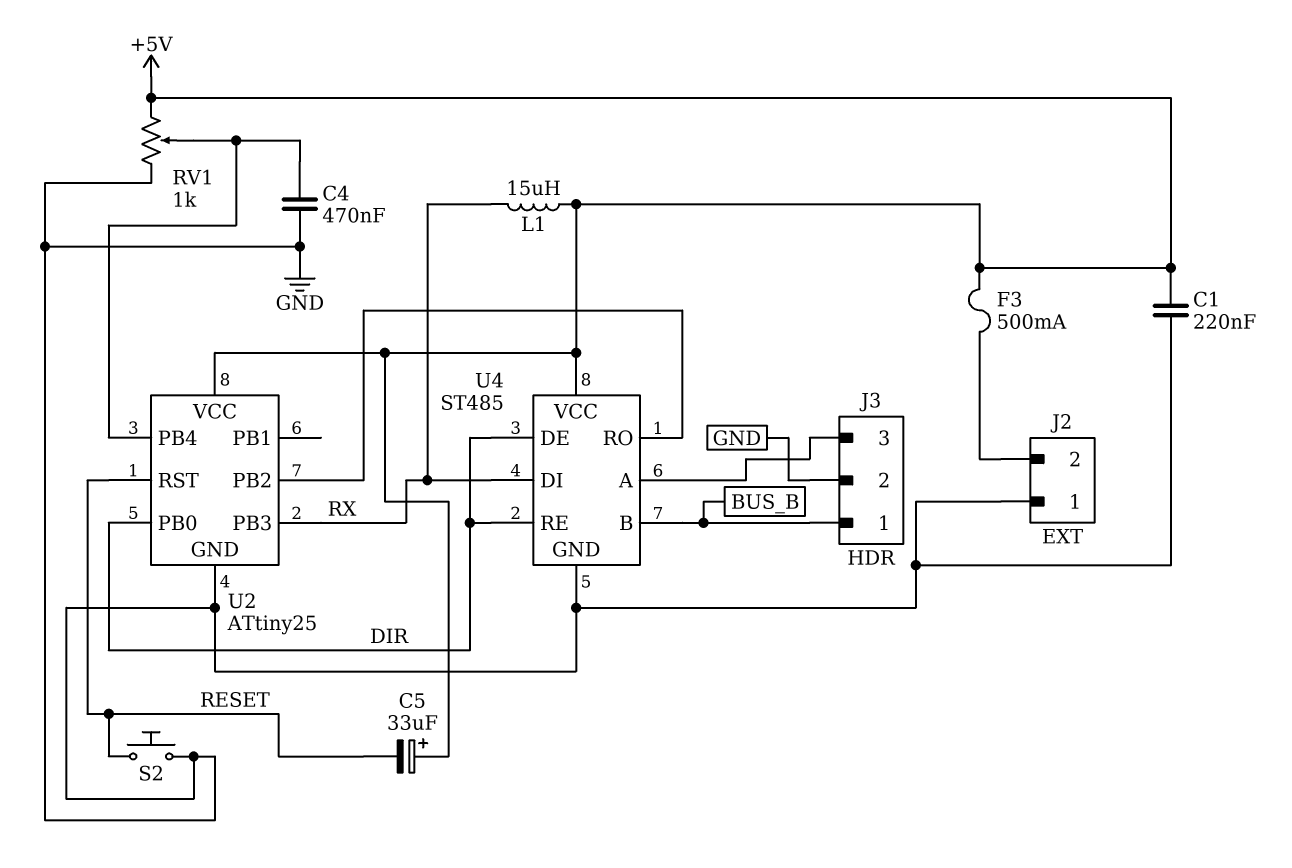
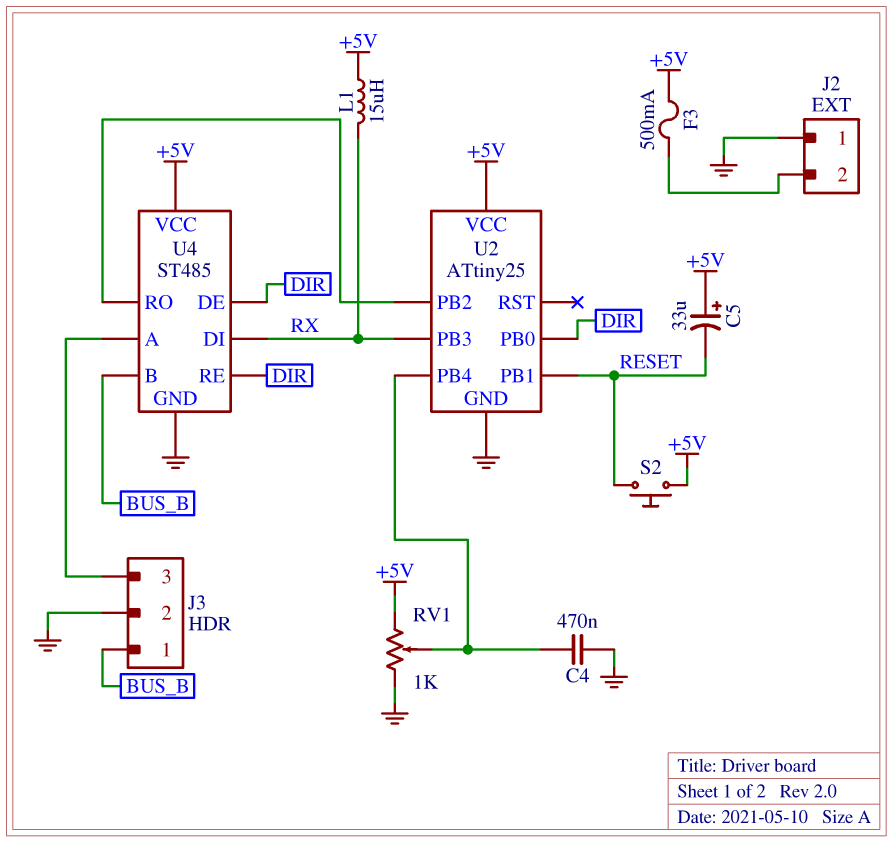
C1: 220nF (+5V, GND) -> none
S2: button (GND, RESET) -> button (+5V, RESET)
U2 pin PB1: none -> RESET
U2 pin RST: RESET -> none

